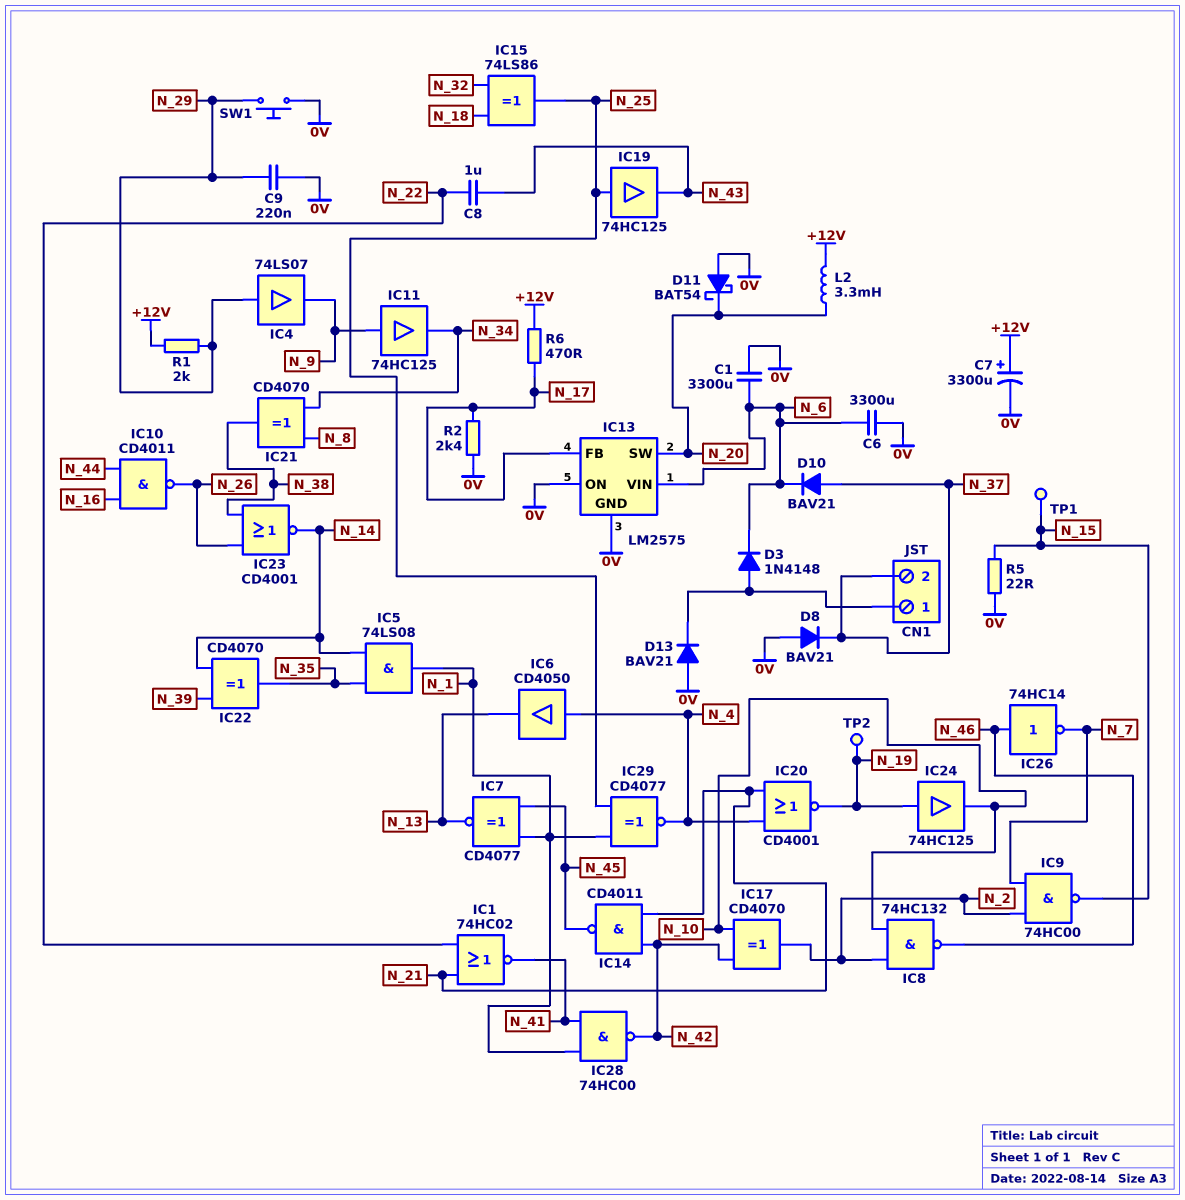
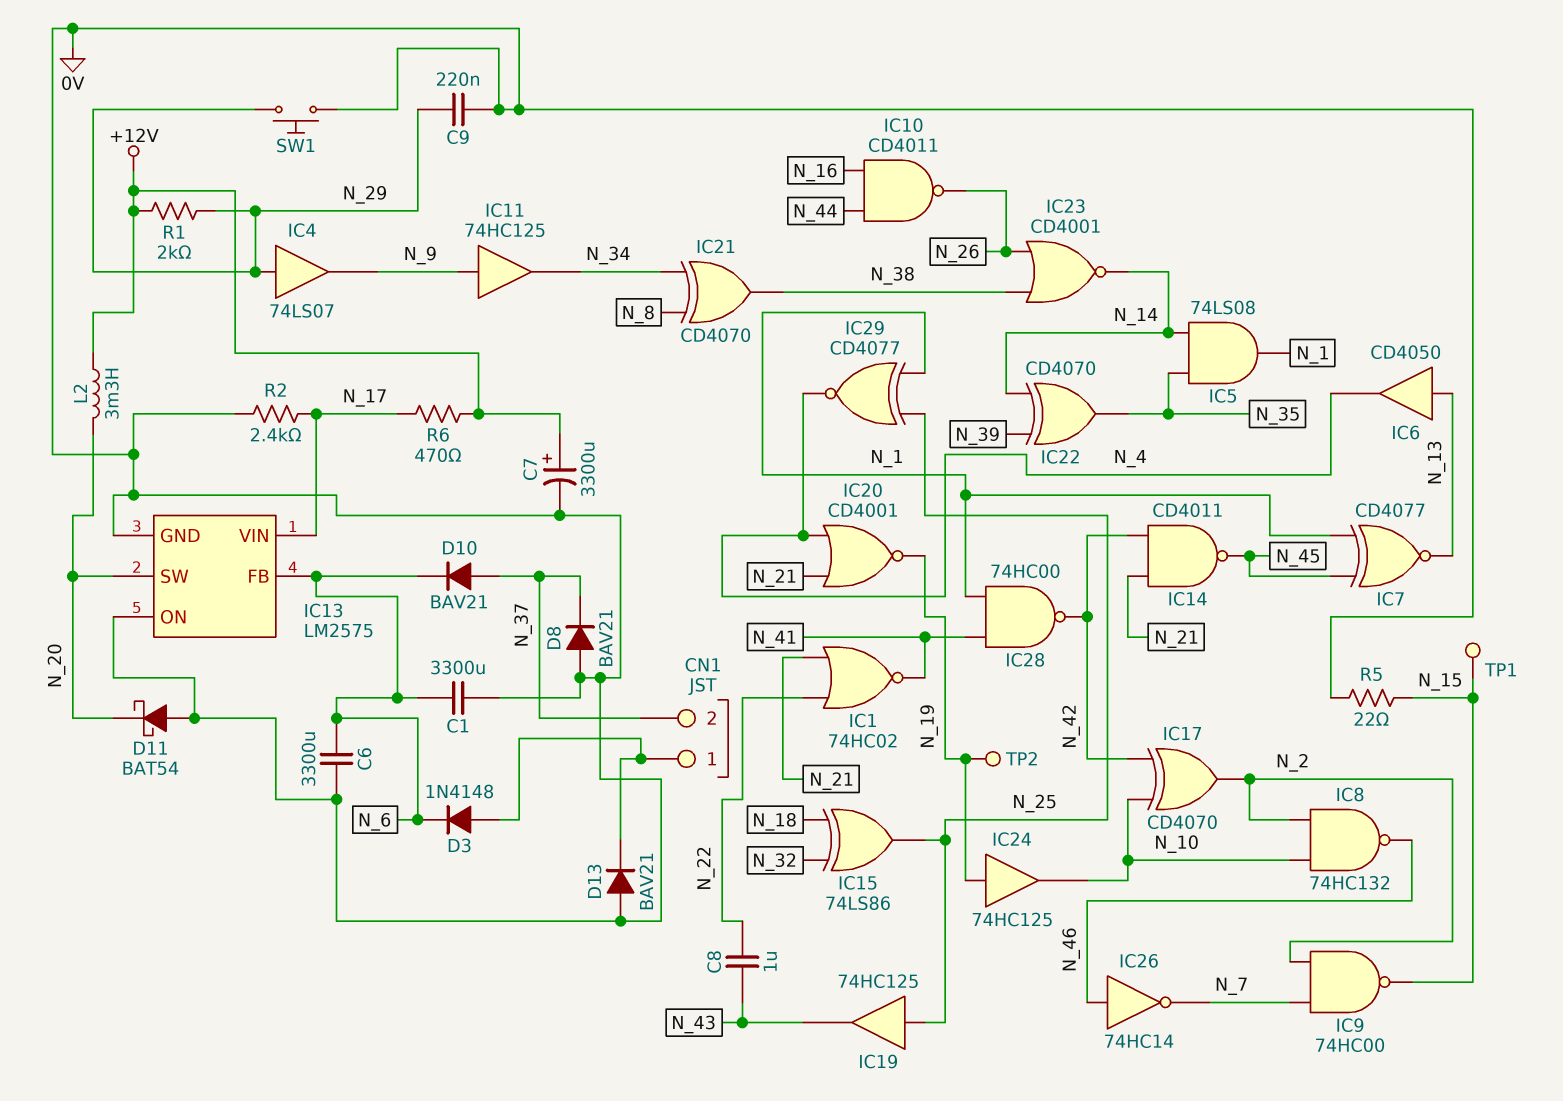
IC6: buffer CD4050 (in N_4, out N_13) -> buffer CD4050 (in N_13, out N_4)
IC13 pin FB: N_17 -> N_6
IC13 pin VIN: N_6 -> N_17

